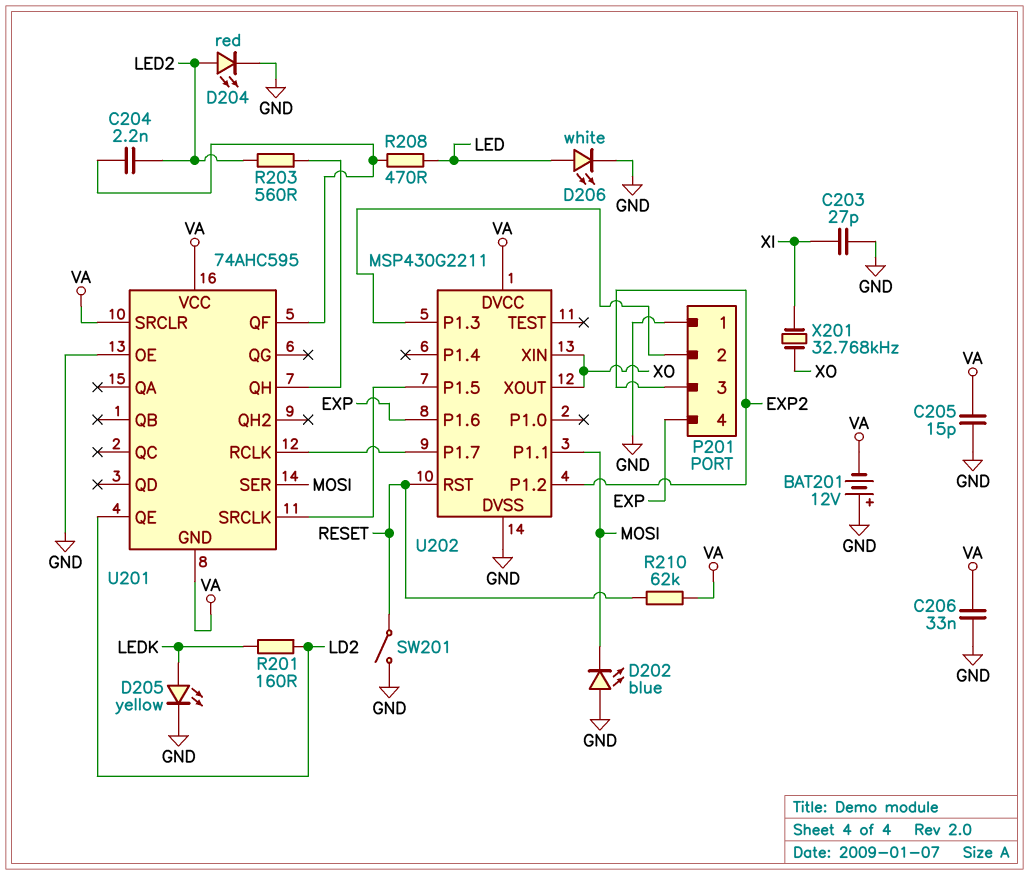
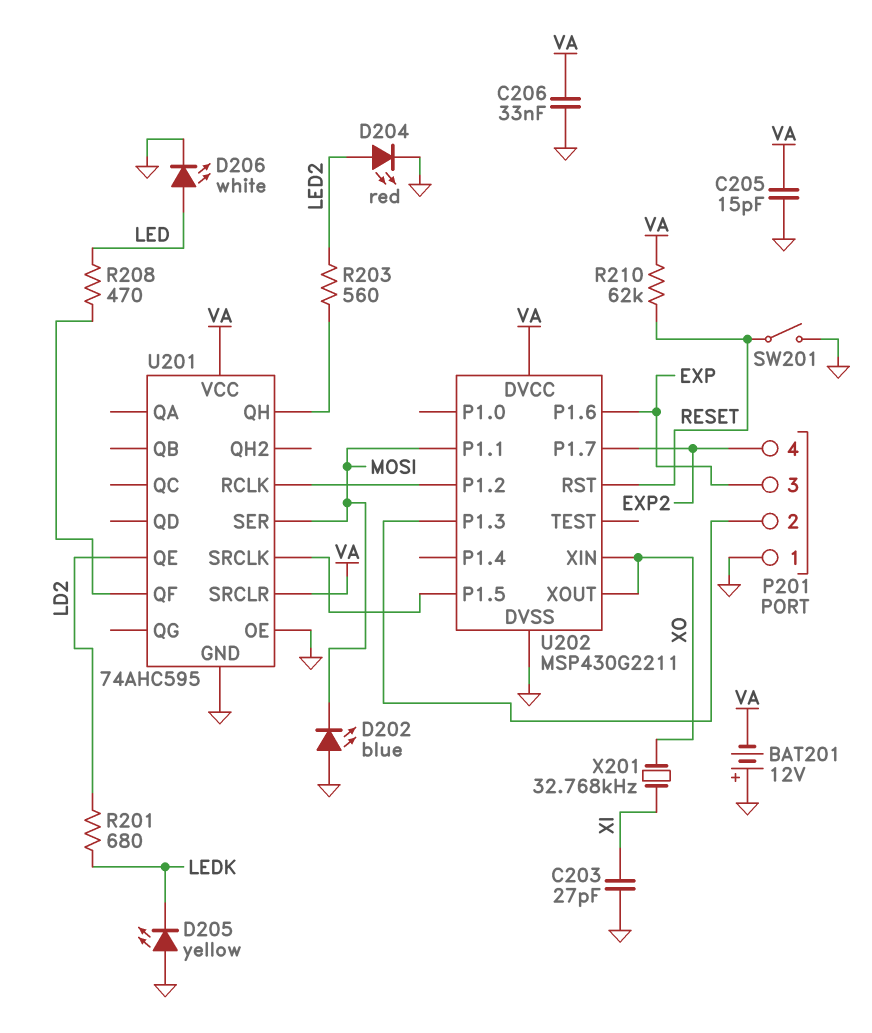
C204: 2.2nF (LED2, U201/QF) -> none
D205: LED yellow (A LEDK, K GND) -> LED yellow (A GND, K LEDK)
P201 pin 3: EXP2 -> EXP
P201 pin 4: EXP -> EXP2
R201: 160 (LD2, LEDK) -> 680 (LD2, LEDK)
U201 pin GND: VA -> GND
U202 pin P1.2: EXP2 -> U201/RCLK
U202 pin P1.7: U201/RCLK -> EXP2

